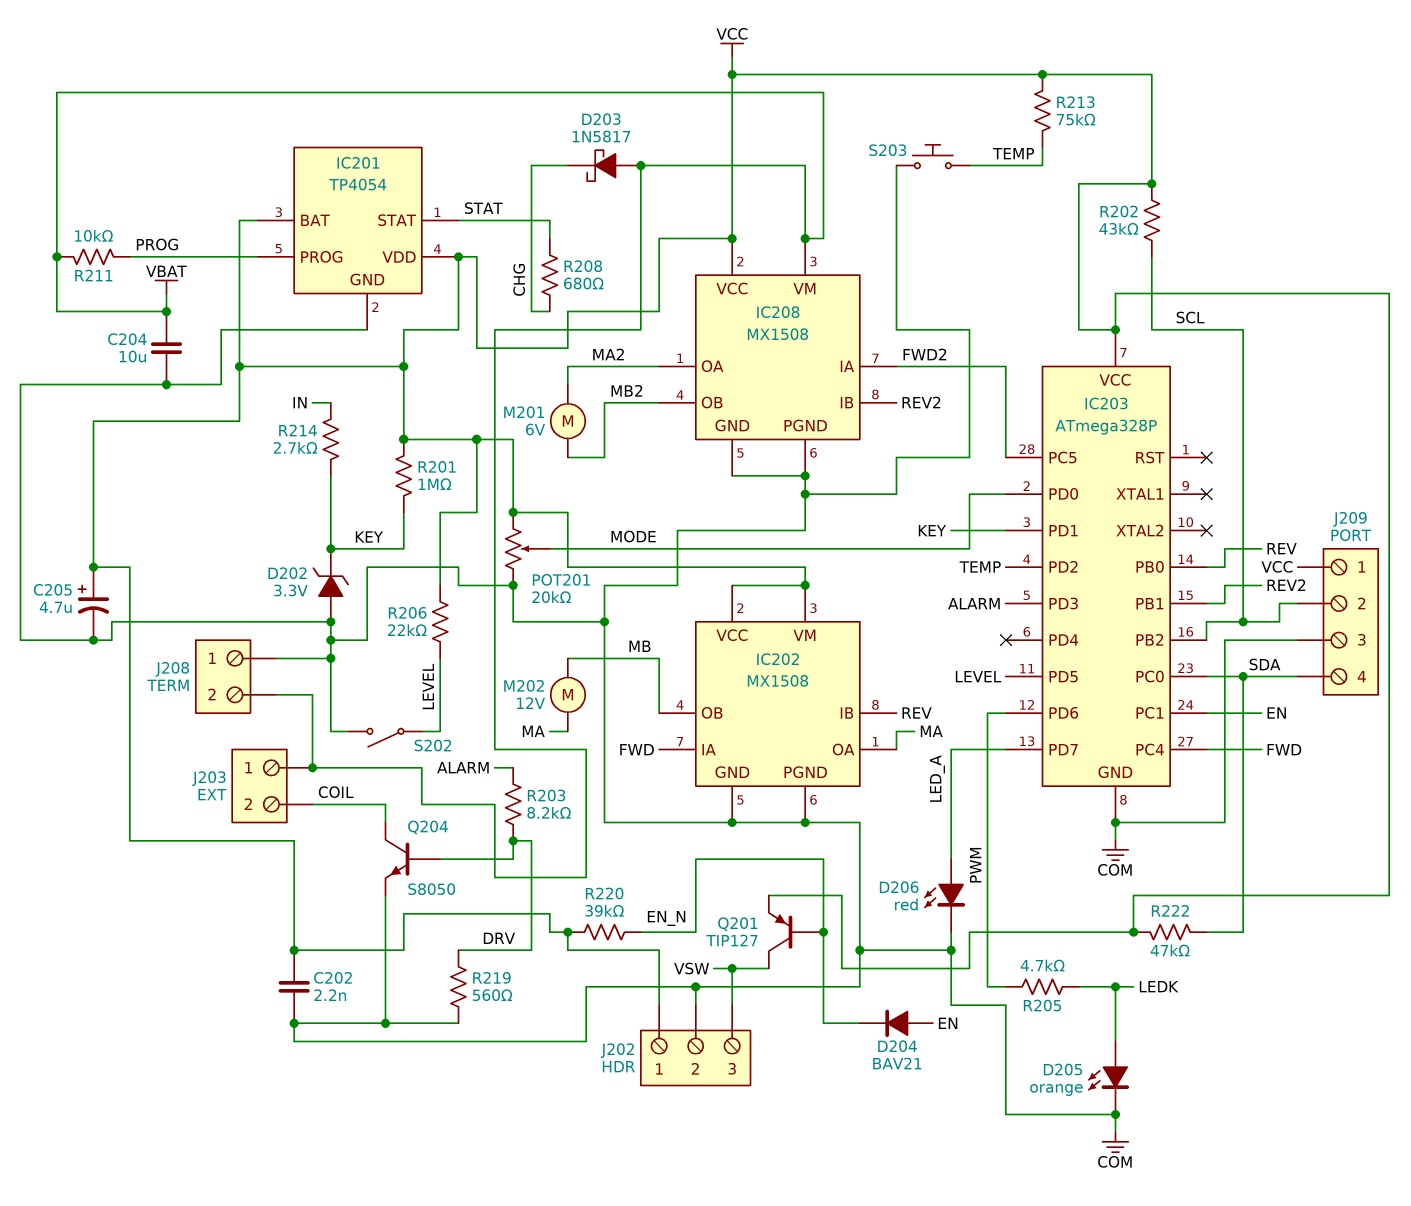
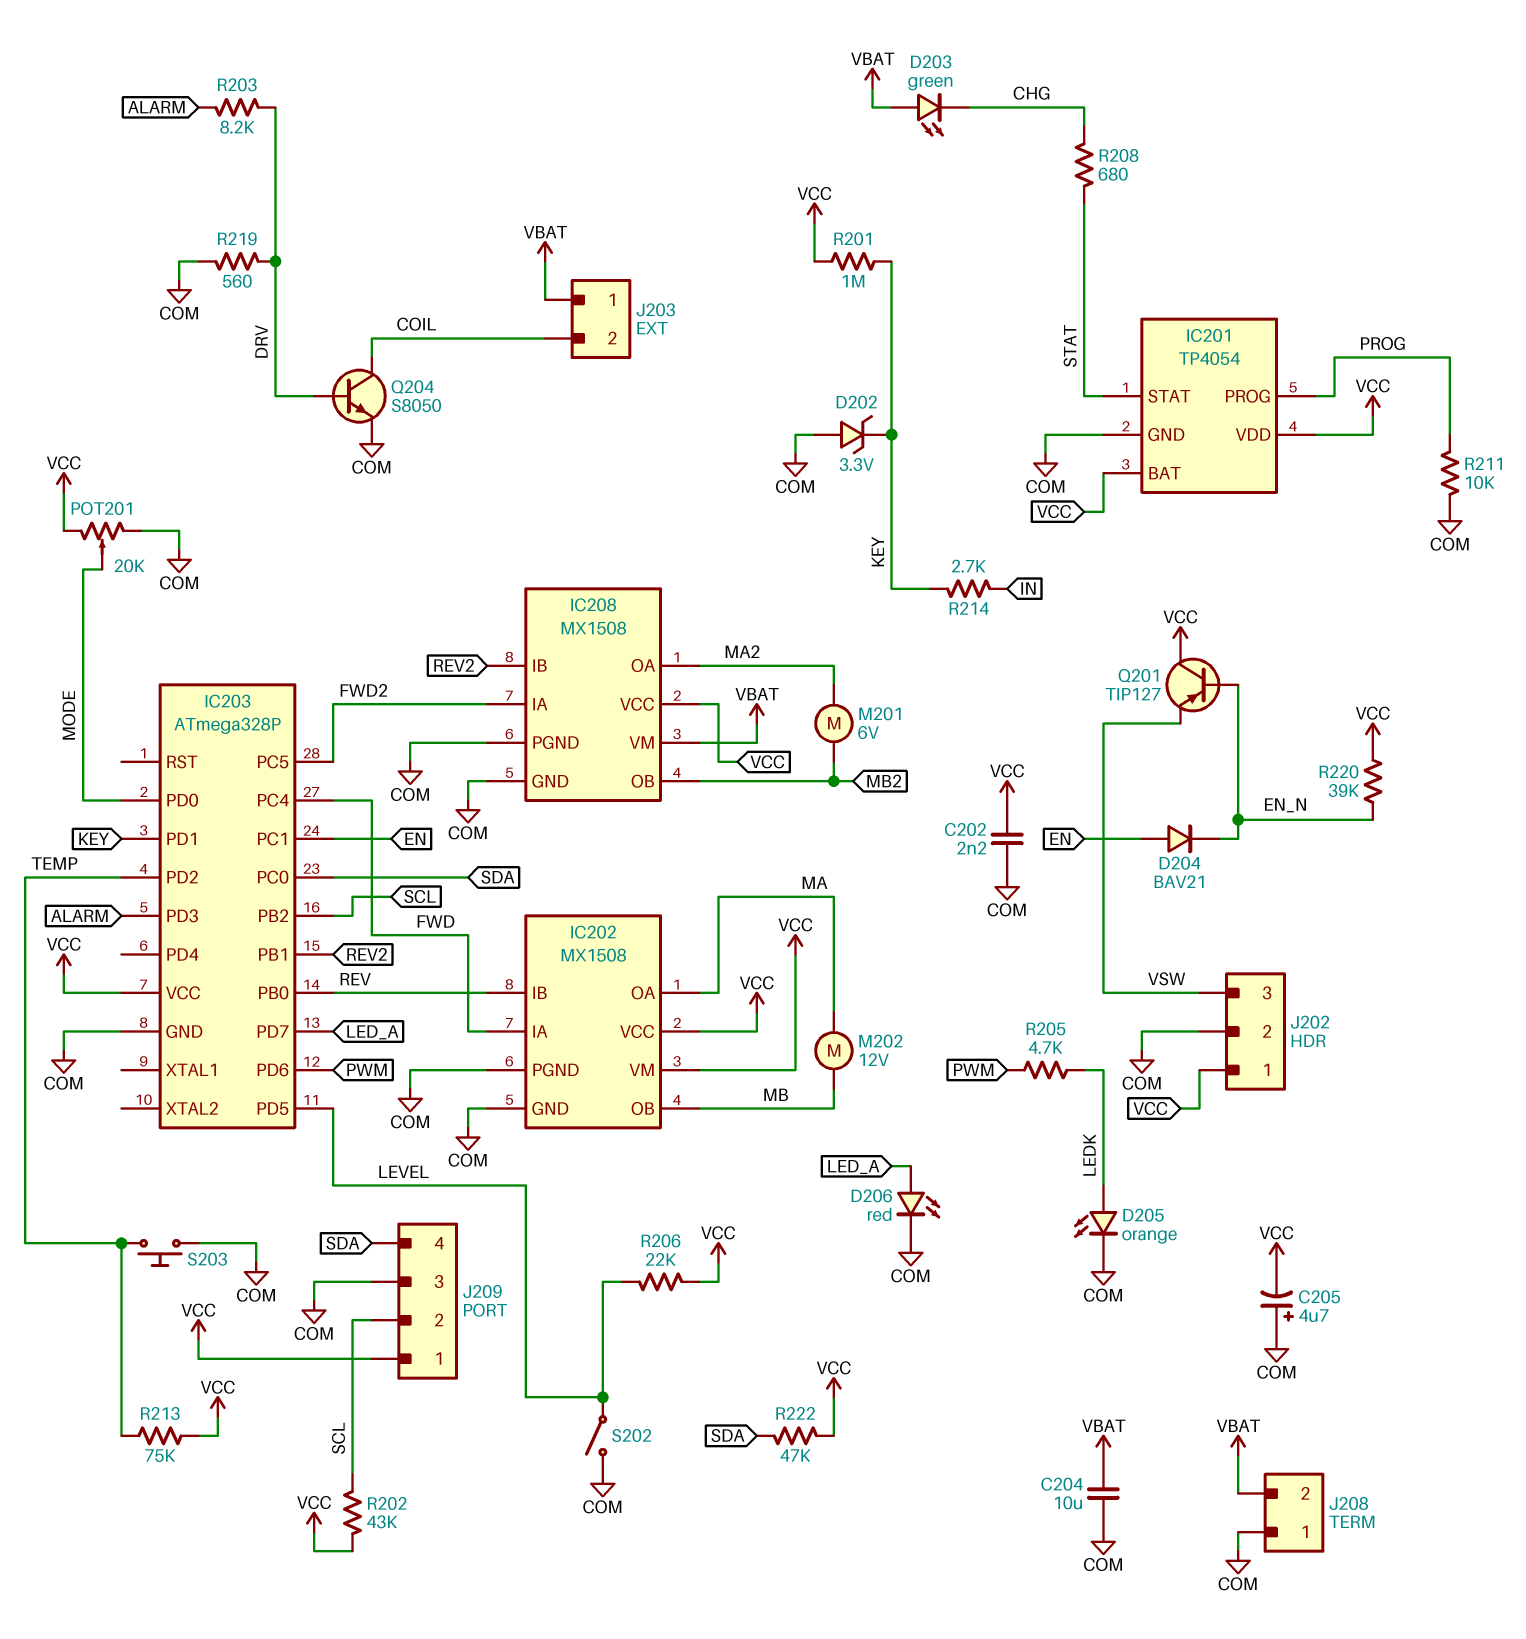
C205: 4.7uF (plus VCC, minus COM) -> 4.7uF (plus COM, minus VCC)
D203: schottky 1N5817 (A VBAT, K CHG) -> LED green (A VBAT, K CHG)
Q201: PNP TIP127 (B EN_N, C VSW, E VCC) -> PNP TIP127 (B EN_N, C VCC, E VSW)
R211: 10k (PROG, VBAT) -> 10k (COM, PROG)

